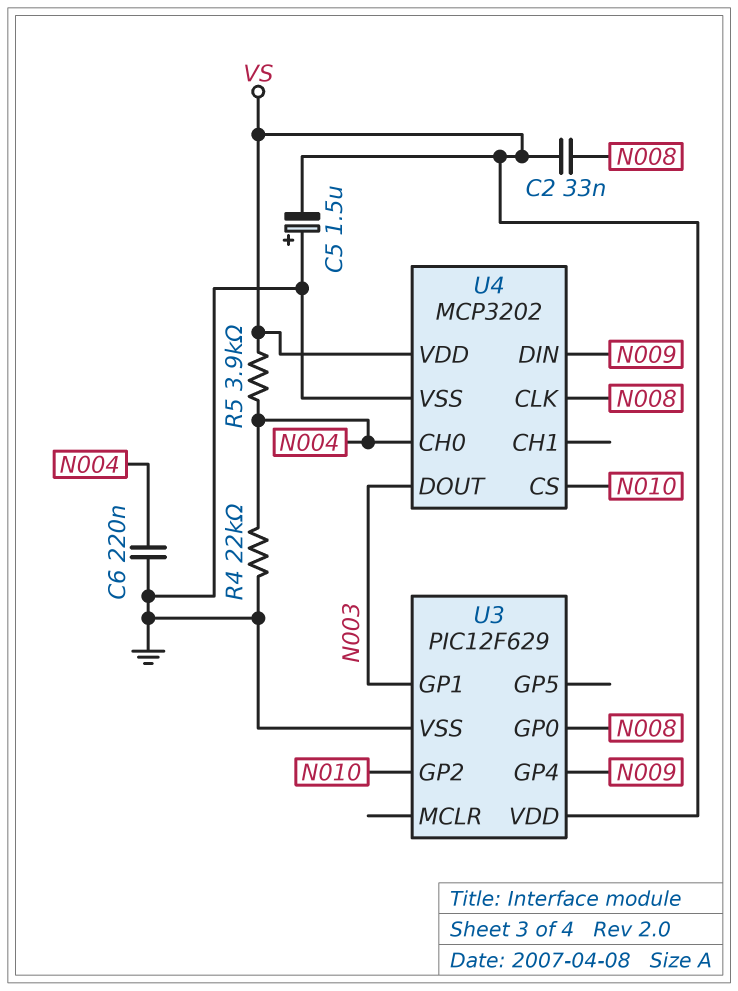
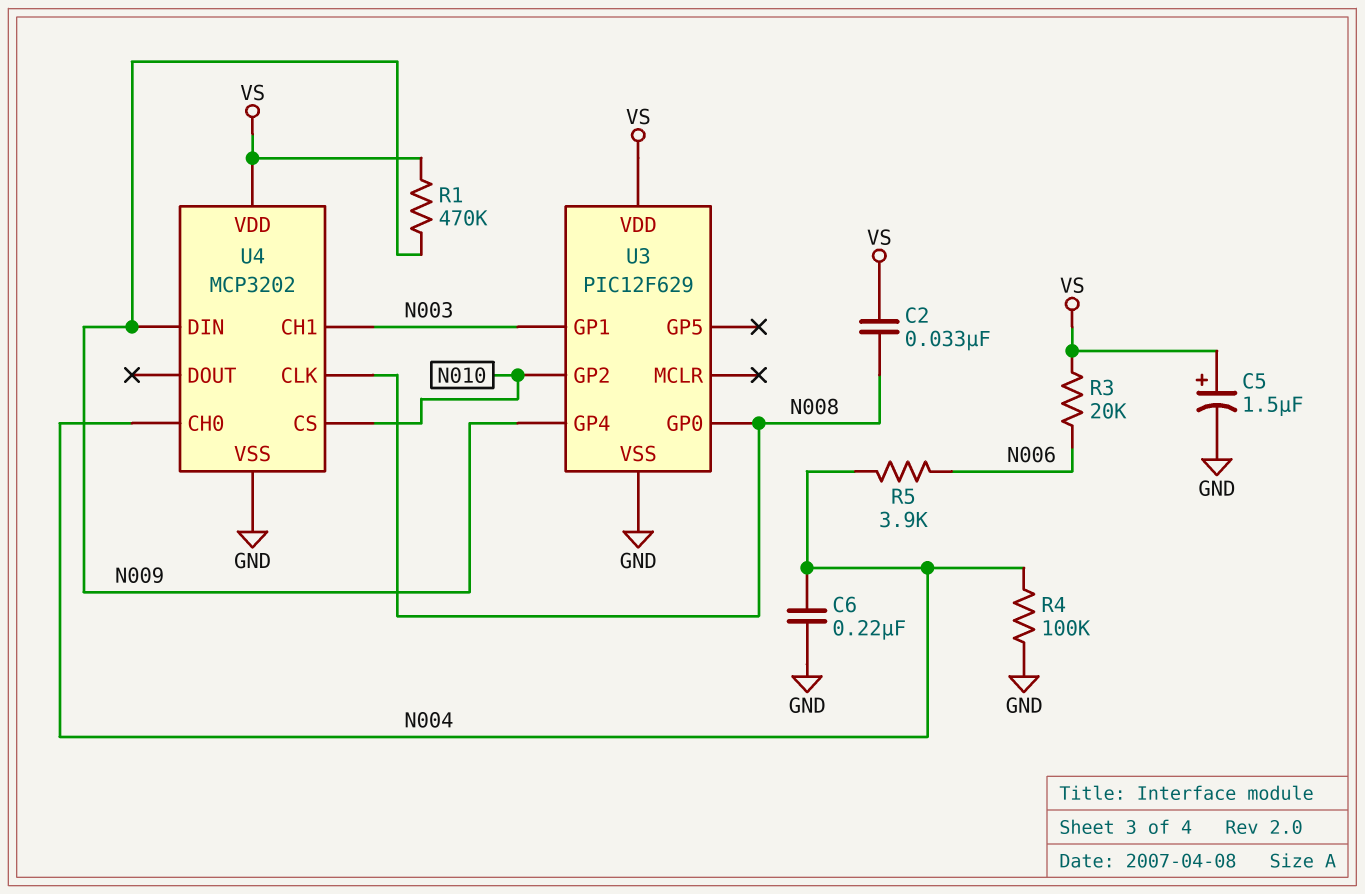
C5: 1.5uF (plus GND, minus VS) -> 1.5uF (plus VS, minus GND)
R1: none -> 470k (N009, VS)
R3: none -> 20k (N006, VS)
R4: 22k (GND, N004) -> 100k (GND, N004)
R5: 3.9k (N004, VS) -> 3.9k (N004, N006)
U4 pin CH1: none -> N003
U4 pin DOUT: N003 -> none

